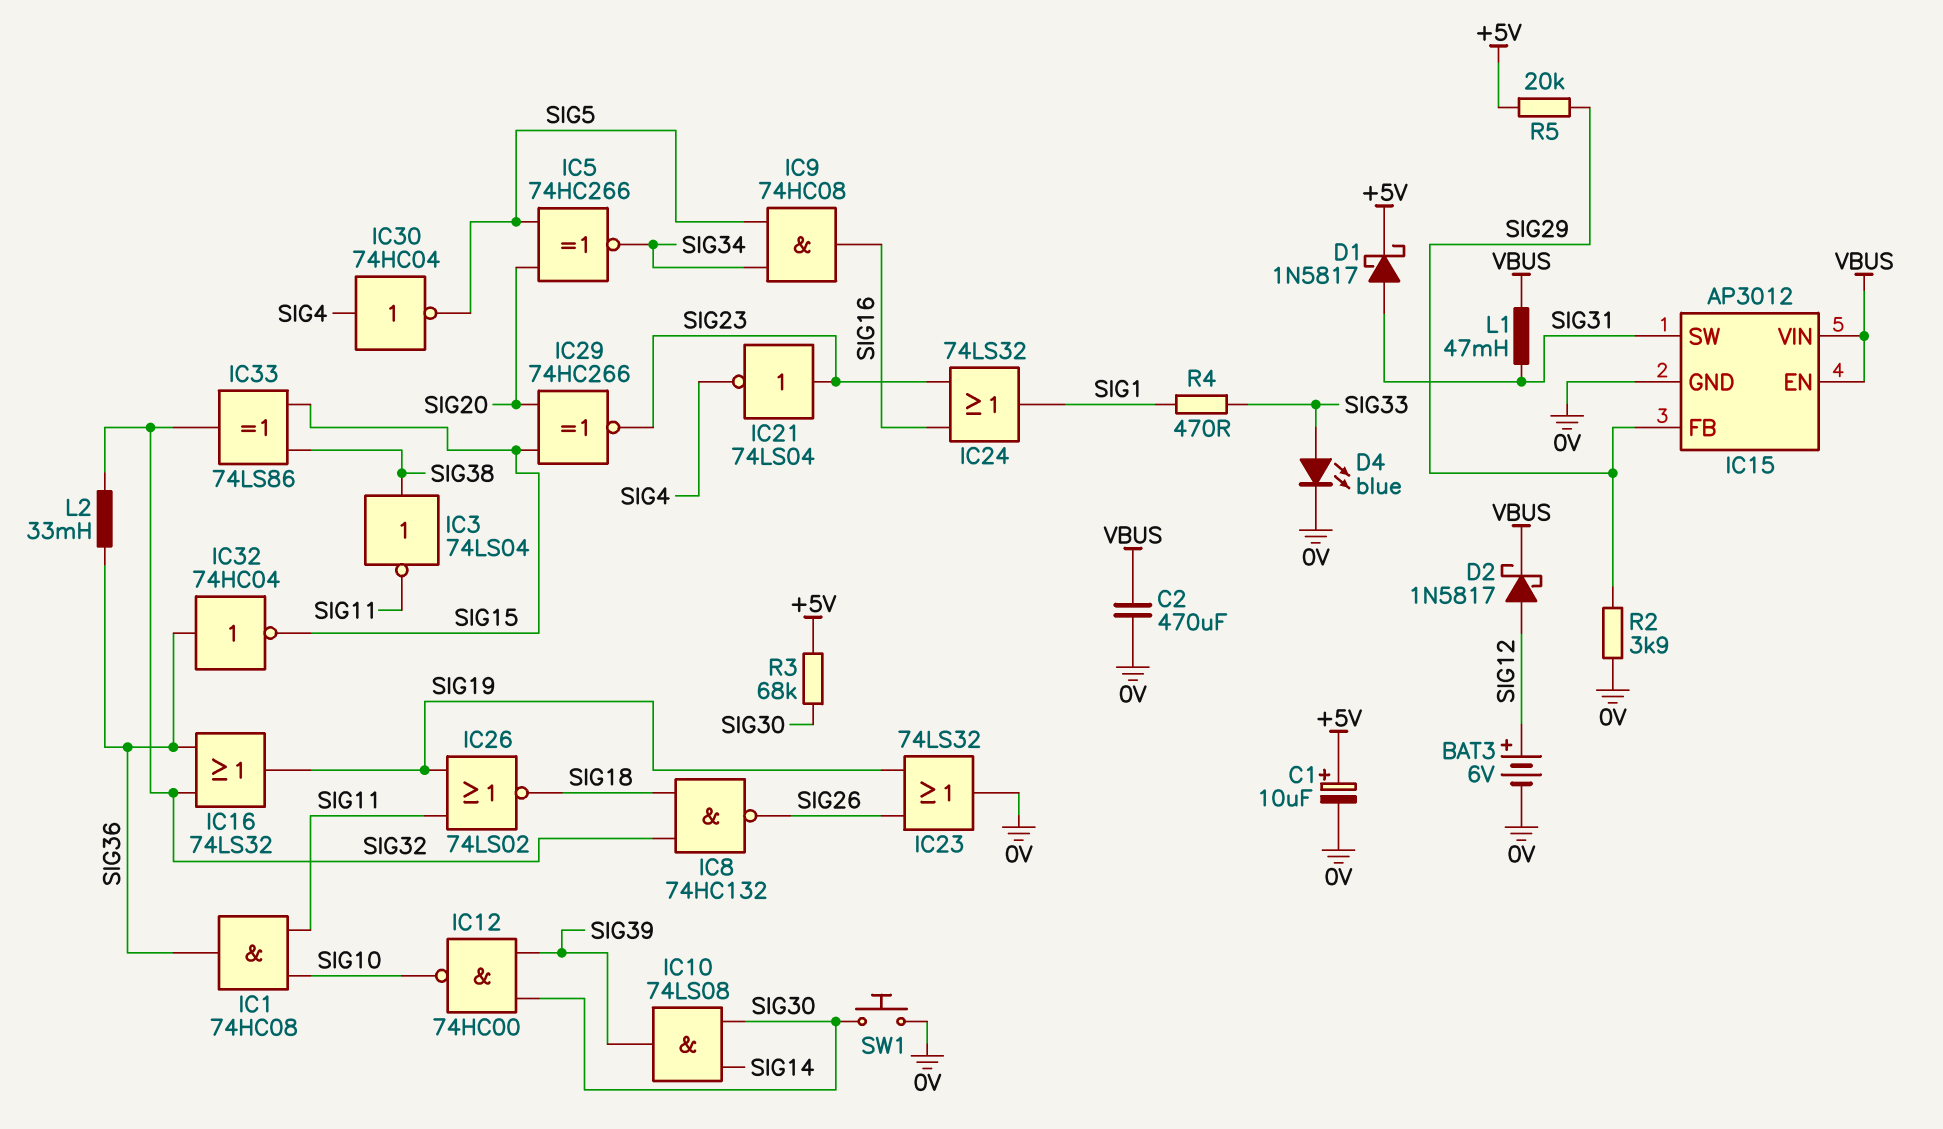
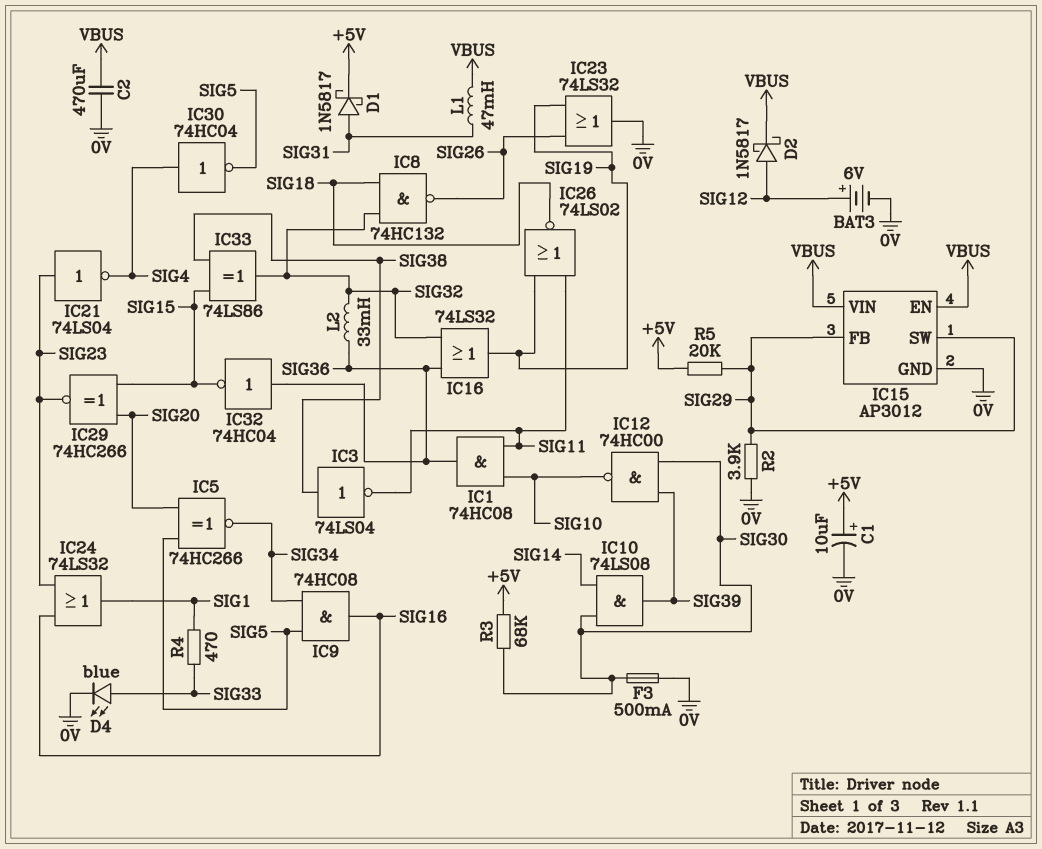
F3: none -> 500mA (0V, SIG30)
IC15 pin SW: SIG31 -> SIG29
SW1: button (0V, SIG30) -> none

